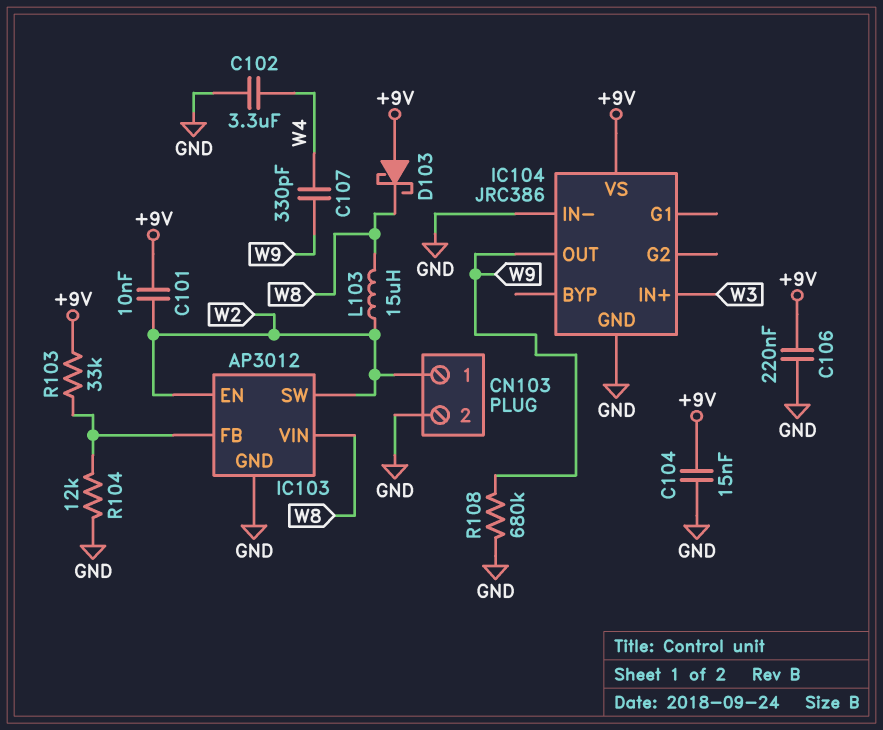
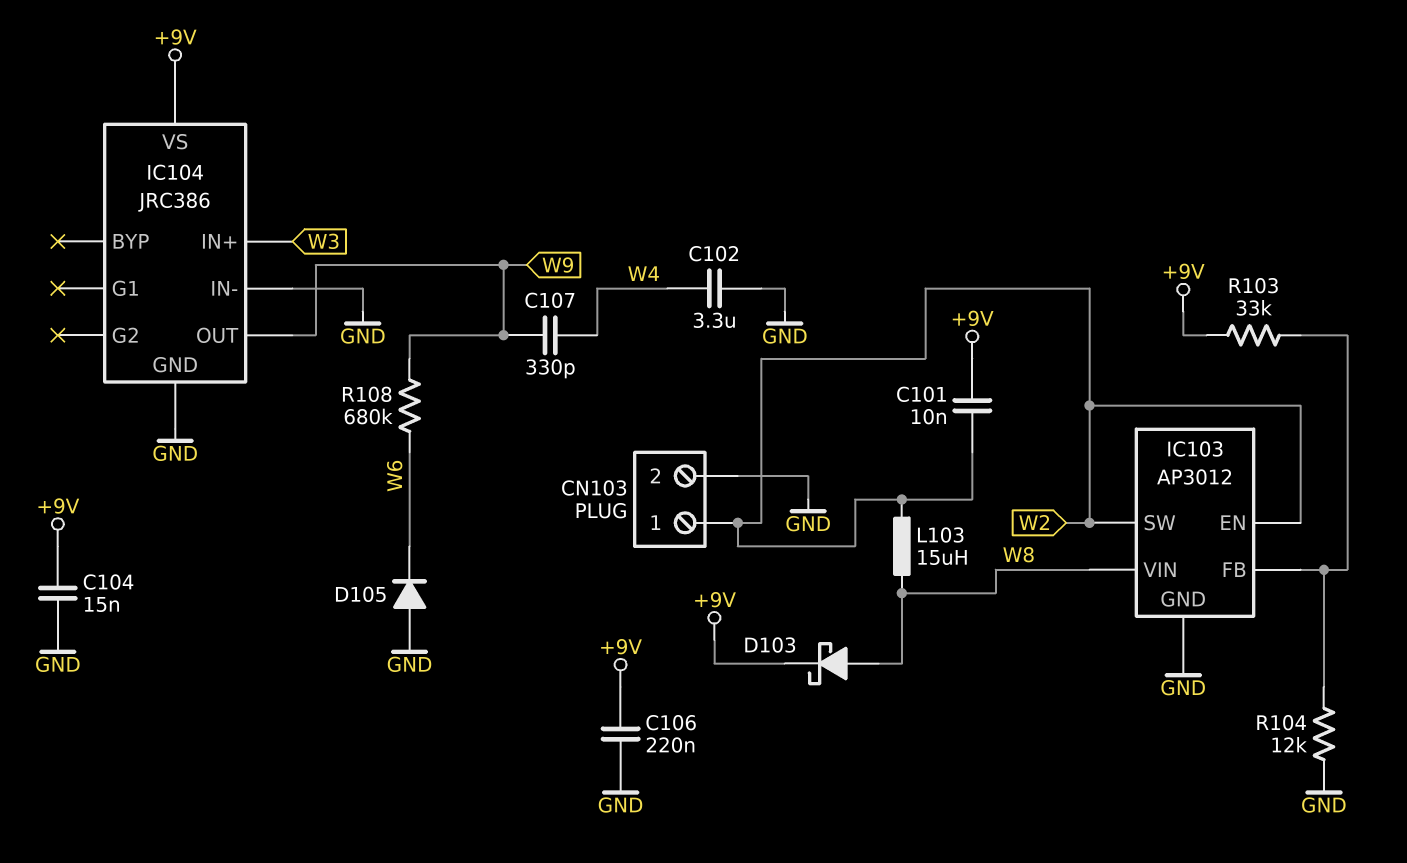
D103: schottky (A +9V, K W8) -> schottky (A W8, K +9V)
D105: none -> diode (A GND, K W6)
R108: 680k (GND, W9) -> 680k (W6, W9)

